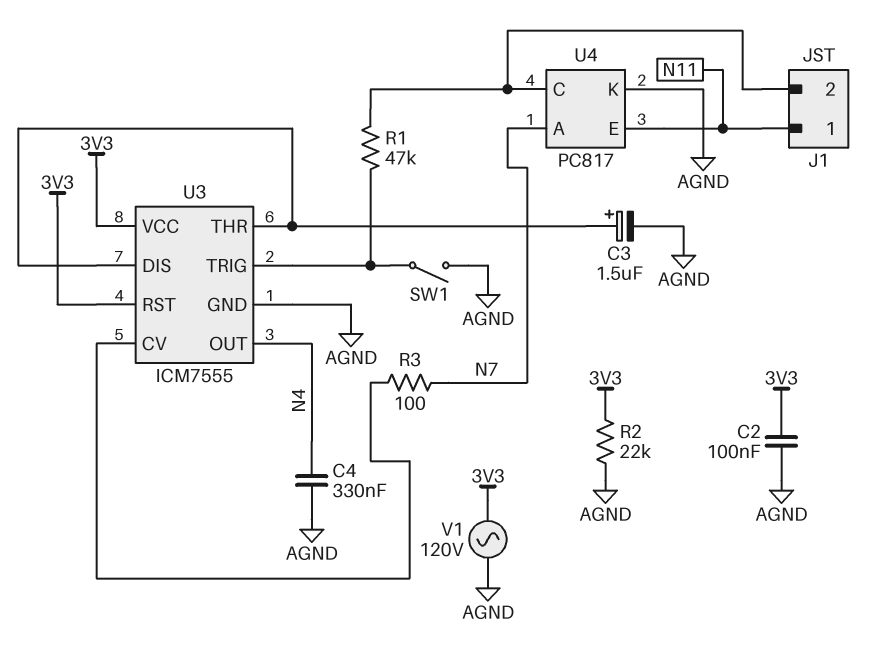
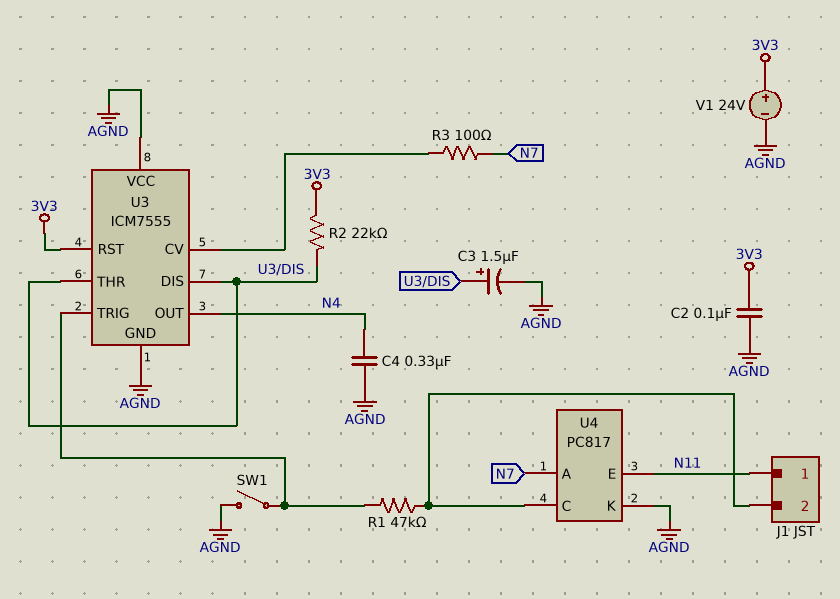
R2: 22k (3V3, AGND) -> 22k (3V3, U3/DIS)
U3 pin VCC: 3V3 -> AGND
V1: AC 120V (3V3, AGND) -> 24V (plus 3V3, minus AGND)

